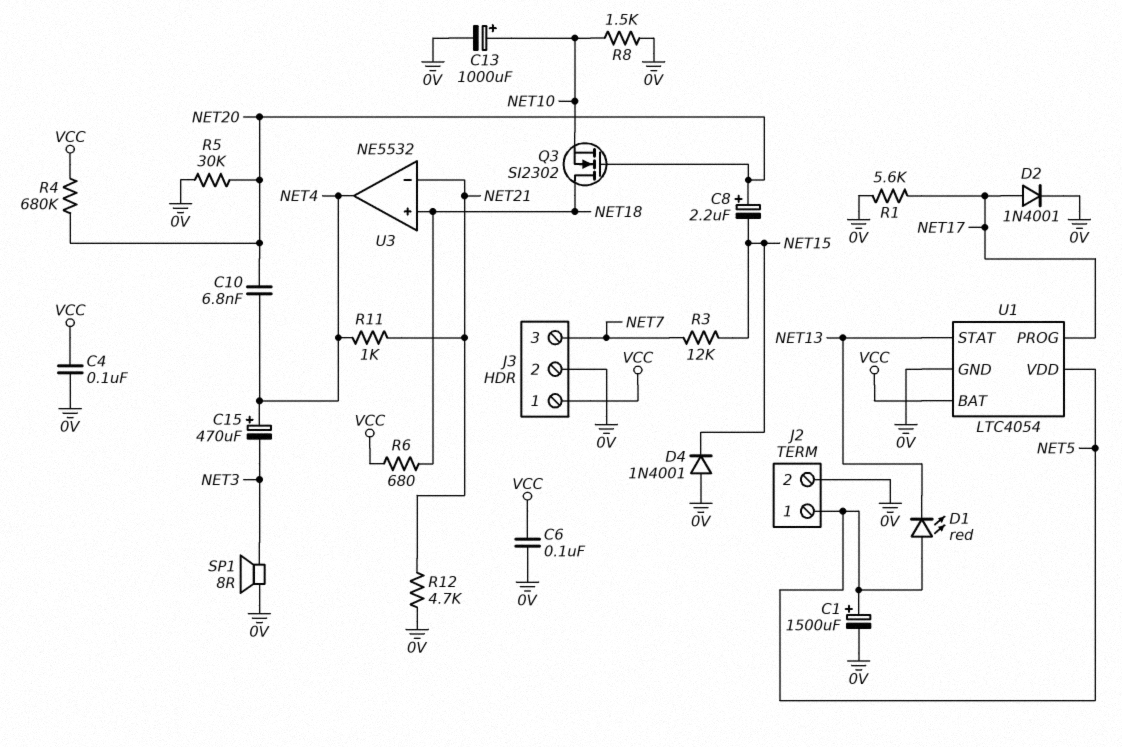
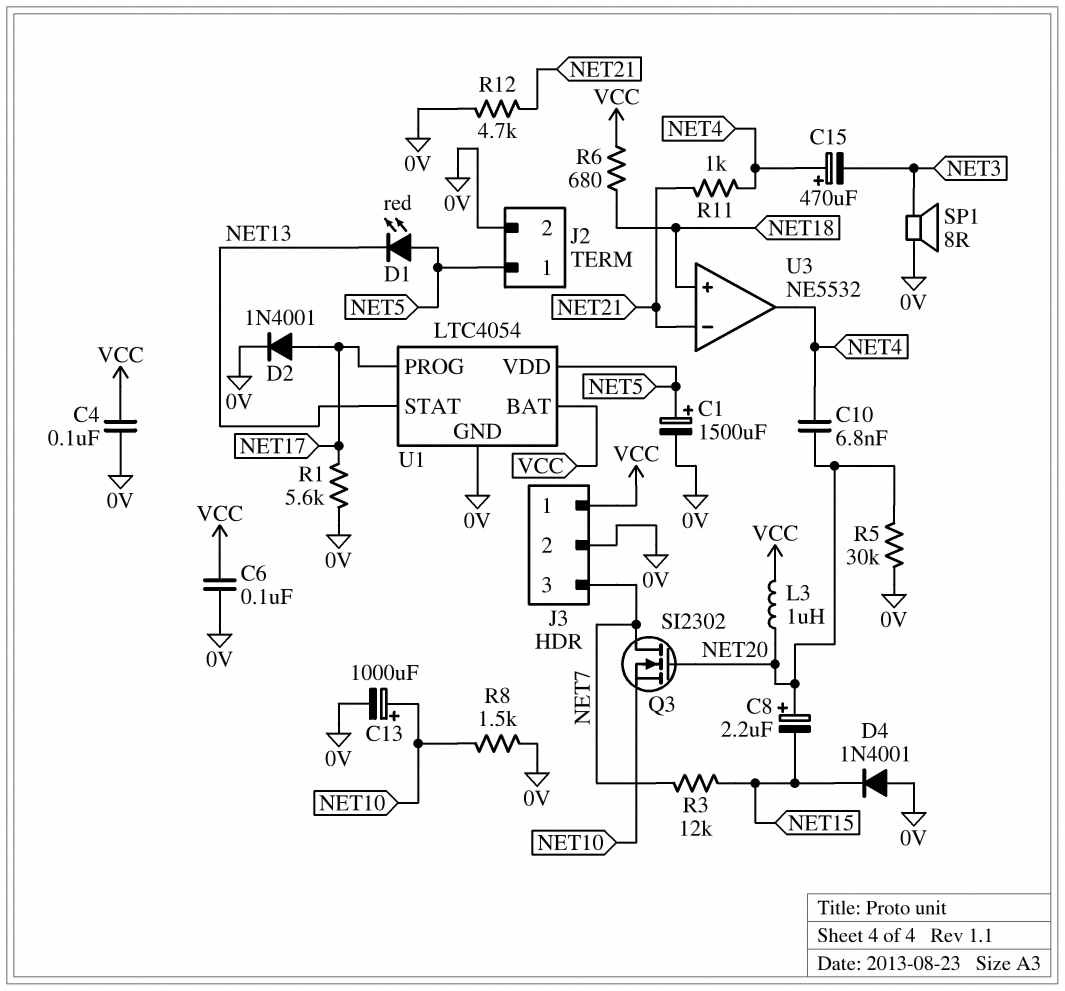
L3: none -> 1uH (NET20, VCC)
Q3: NMOS SI2302 (G NET20, D NET18, S NET10) -> NMOS SI2302 (G NET20, D NET7, S NET10)
R4: 680k (NET20, VCC) -> none

